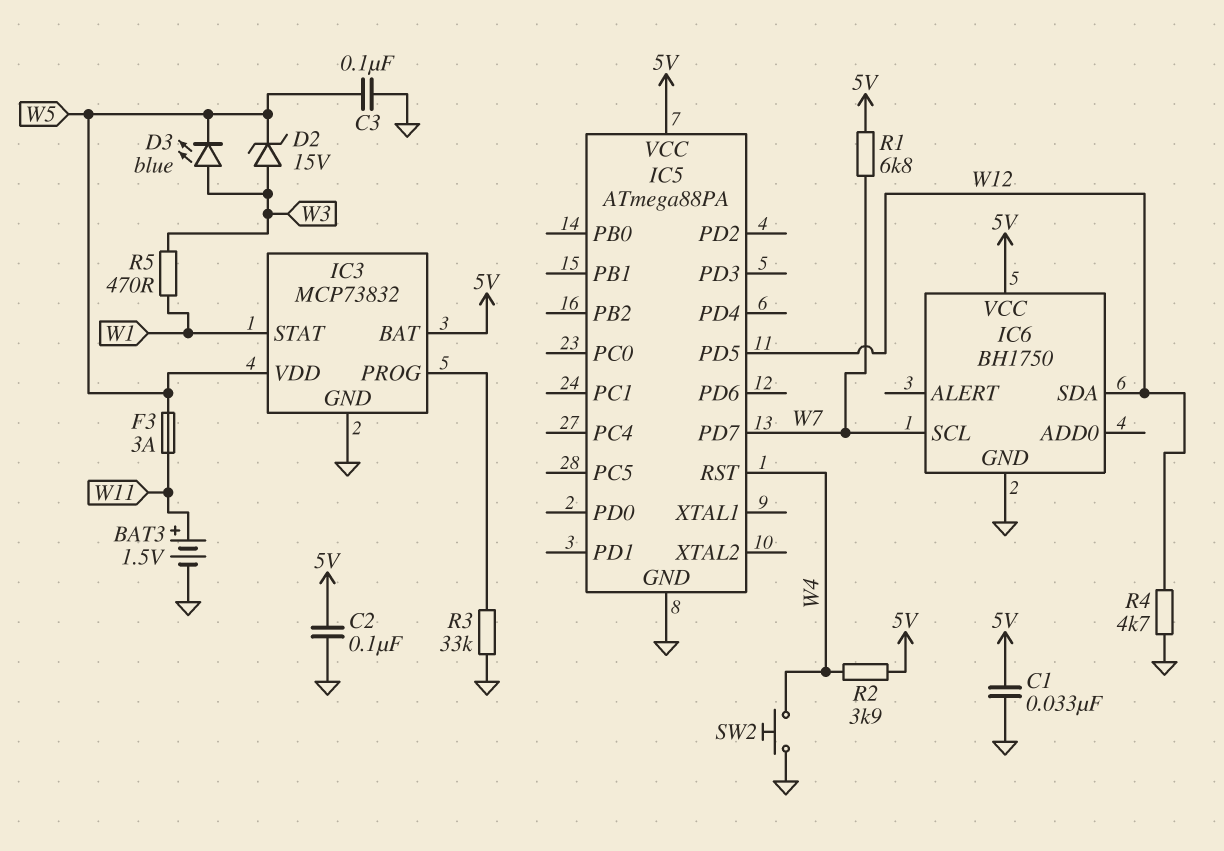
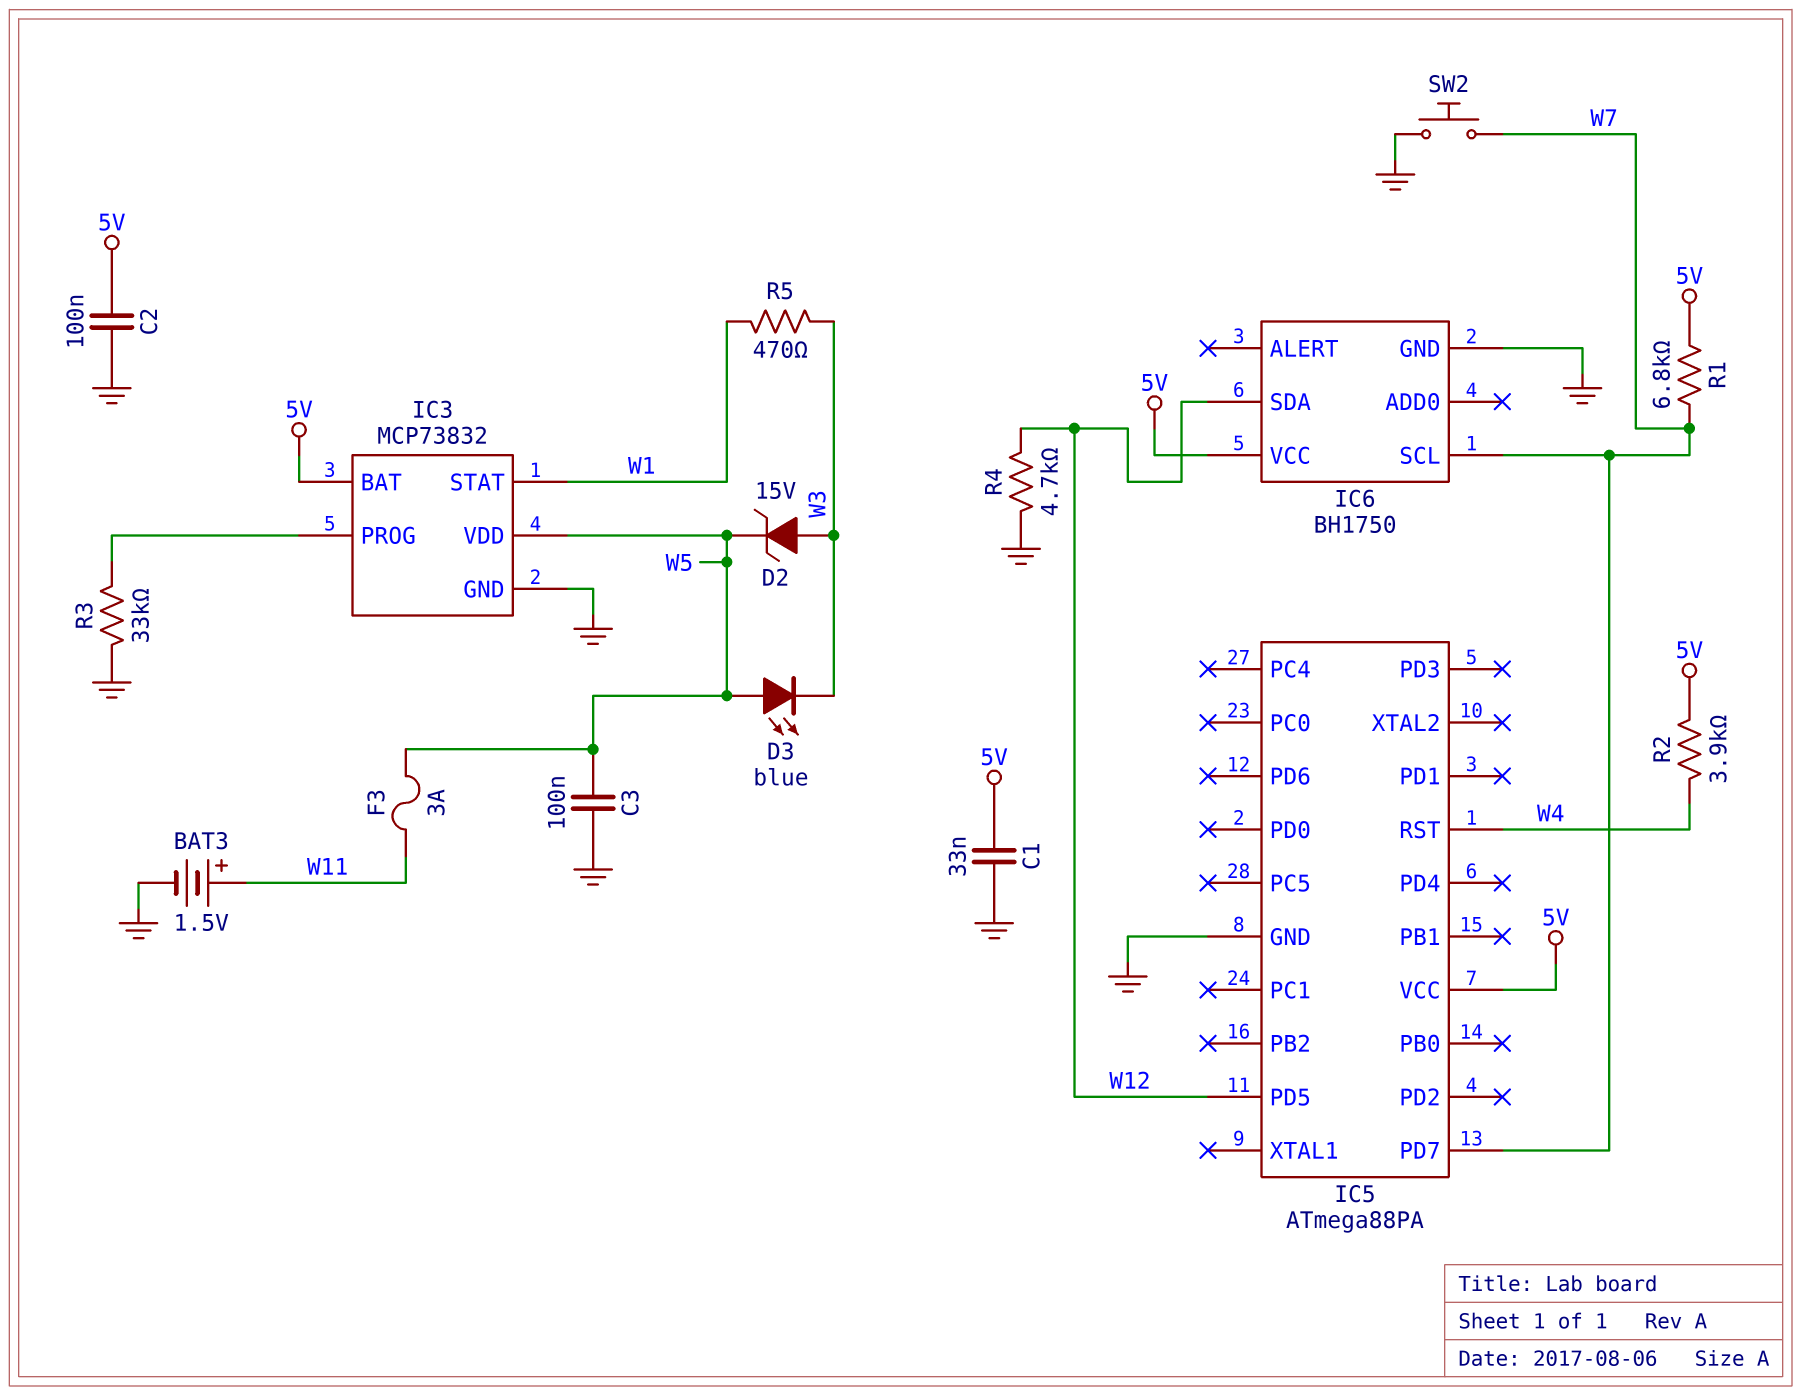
D3: LED blue (A W3, K W5) -> LED blue (A W5, K W3)
SW2: button (GND, W4) -> button (GND, W7)

